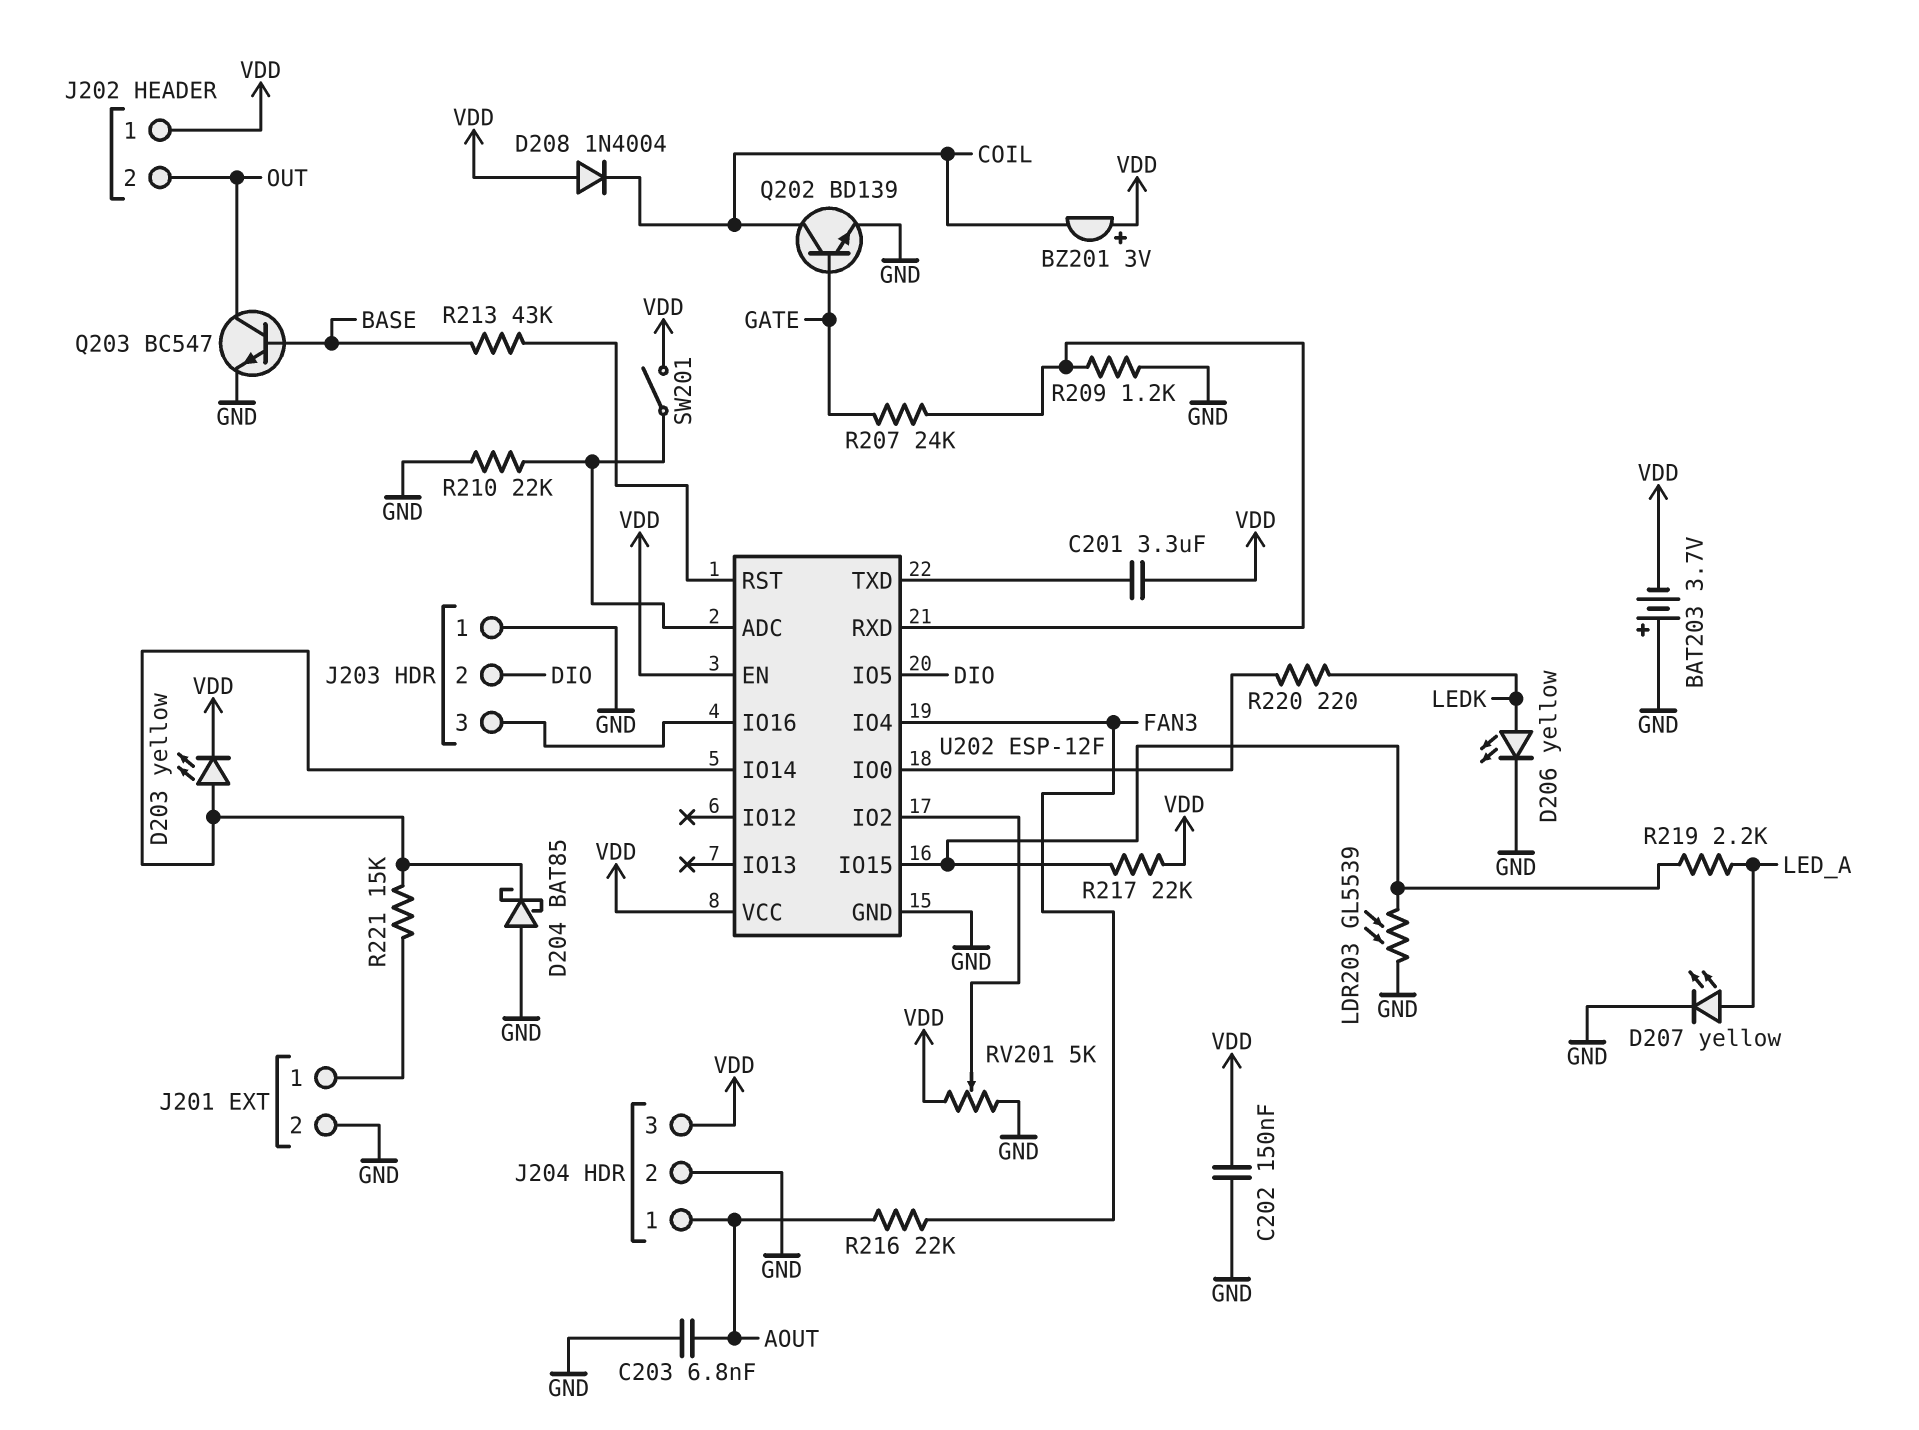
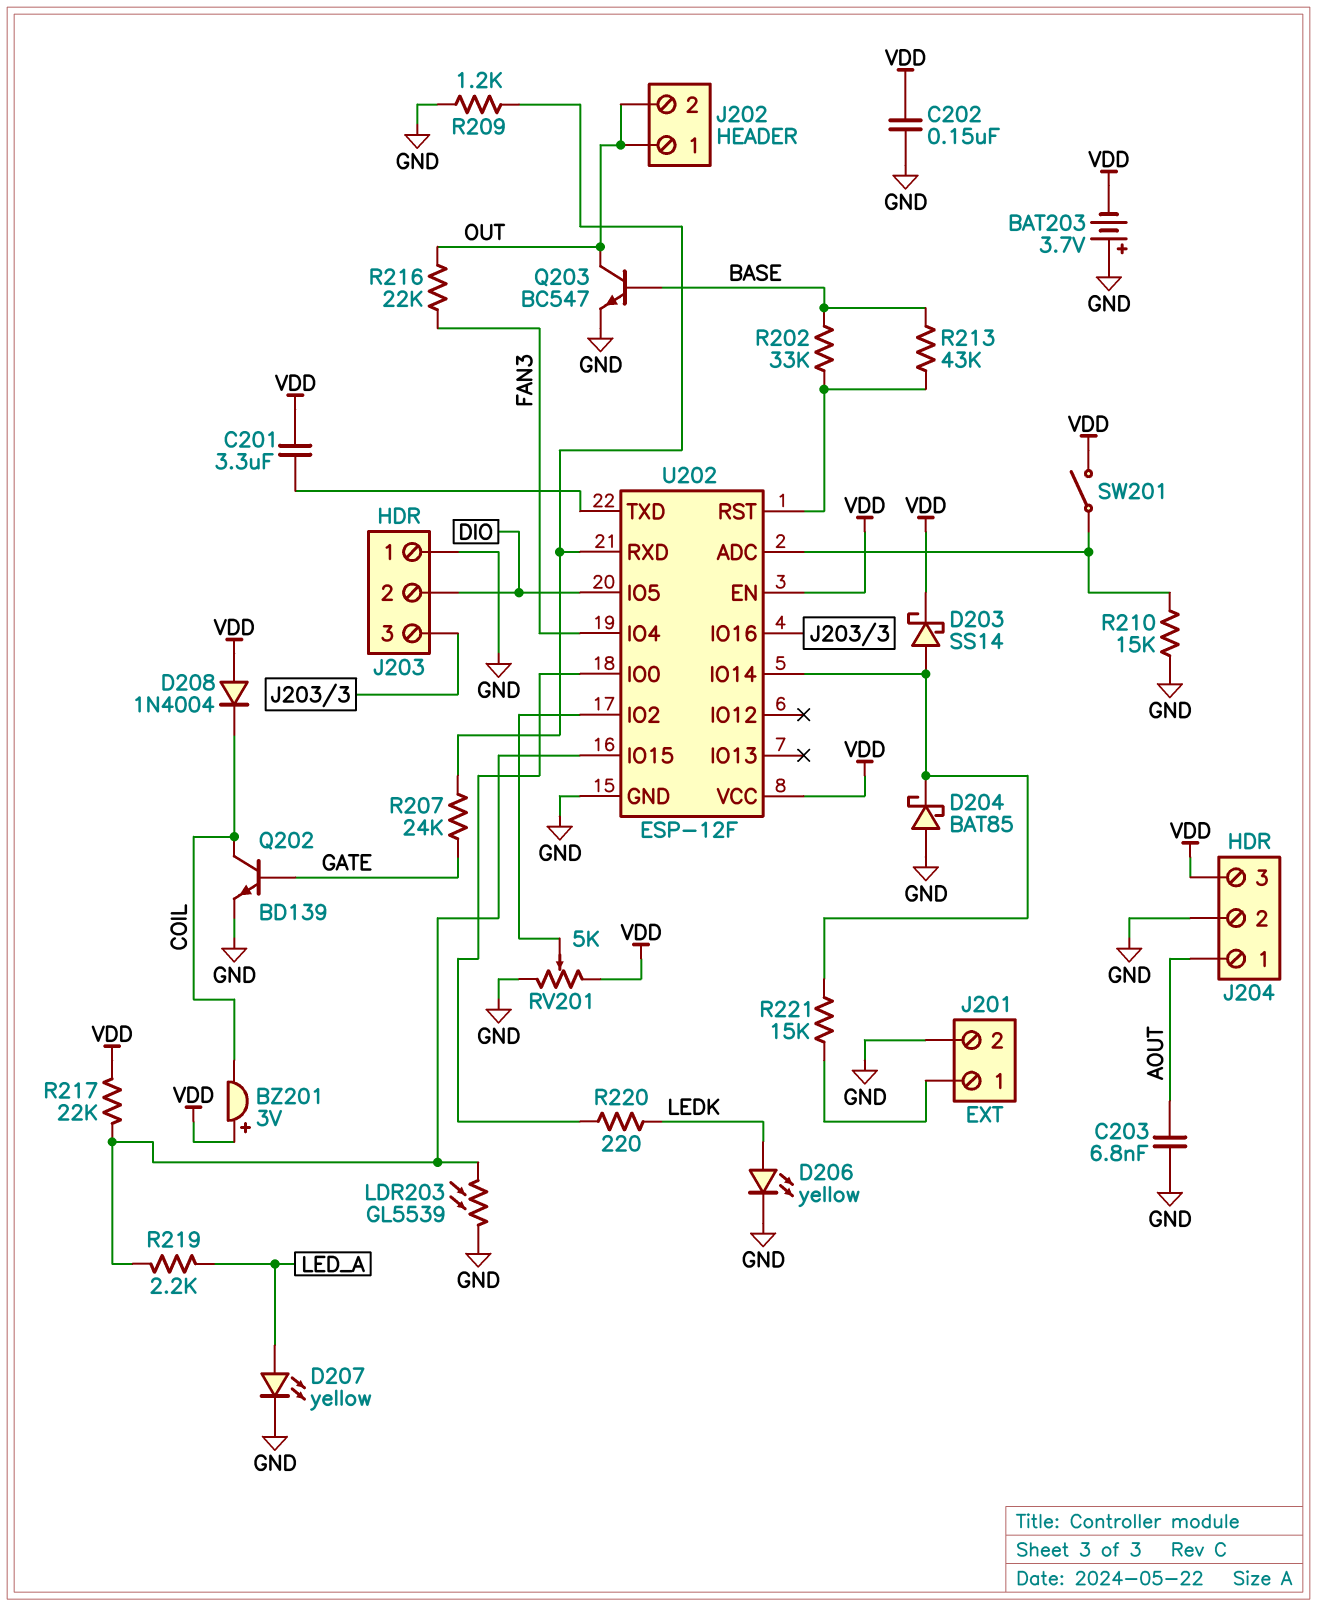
D203: LED yellow (A U202/IO14, K VDD) -> schottky SS14 (A U202/IO14, K VDD)
J202 pin 1: VDD -> OUT
R202: none -> 33k (BASE, U202/RST)
R210: 22k (GND, U202/ADC) -> 15k (GND, U202/ADC)
R216: 22k (AOUT, FAN3) -> 22k (FAN3, OUT)

